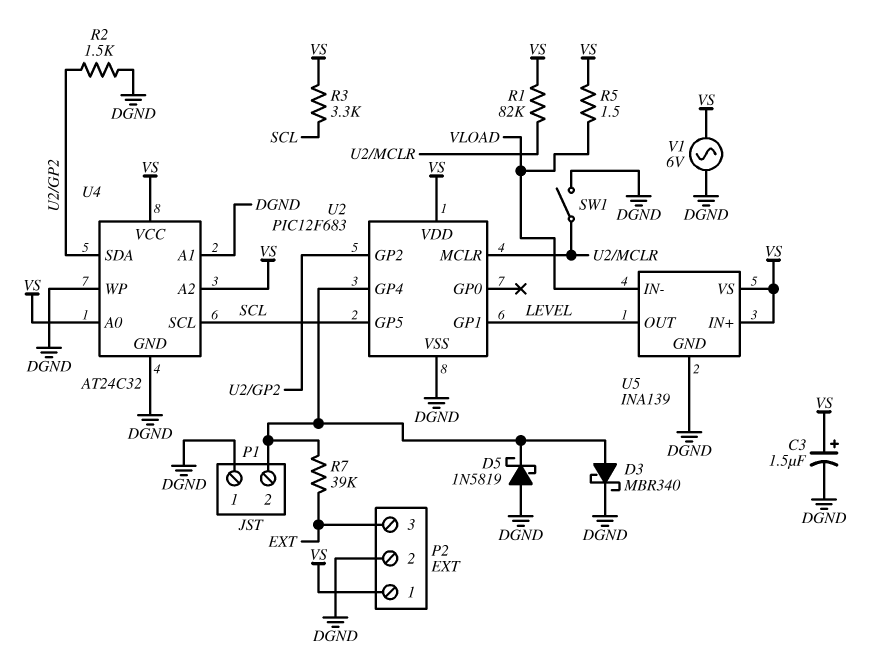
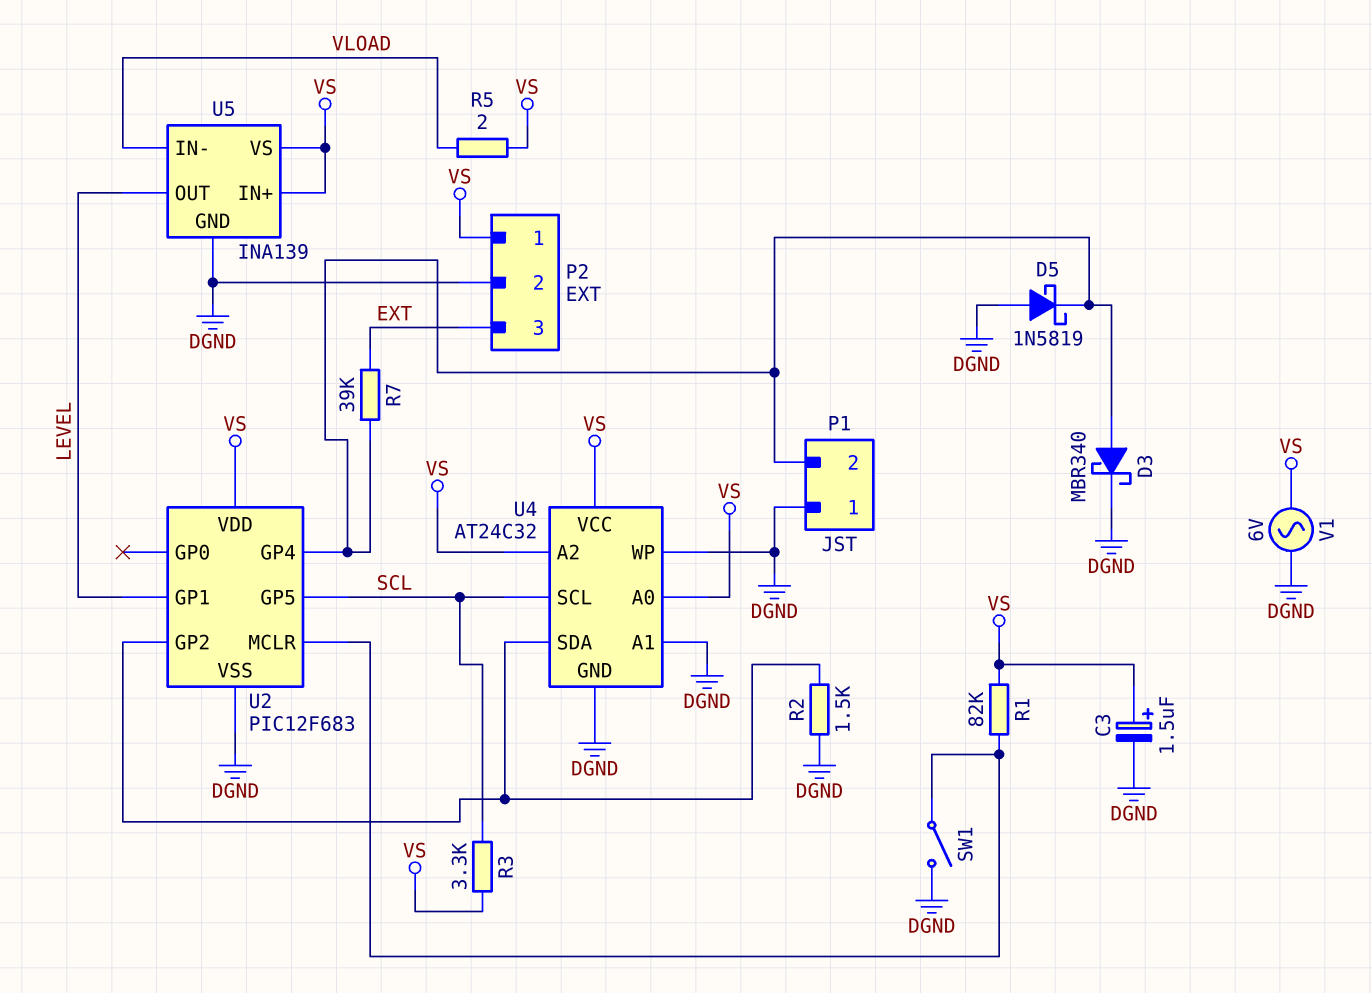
R5: 1.5 (VLOAD, VS) -> 2 (VLOAD, VS)

